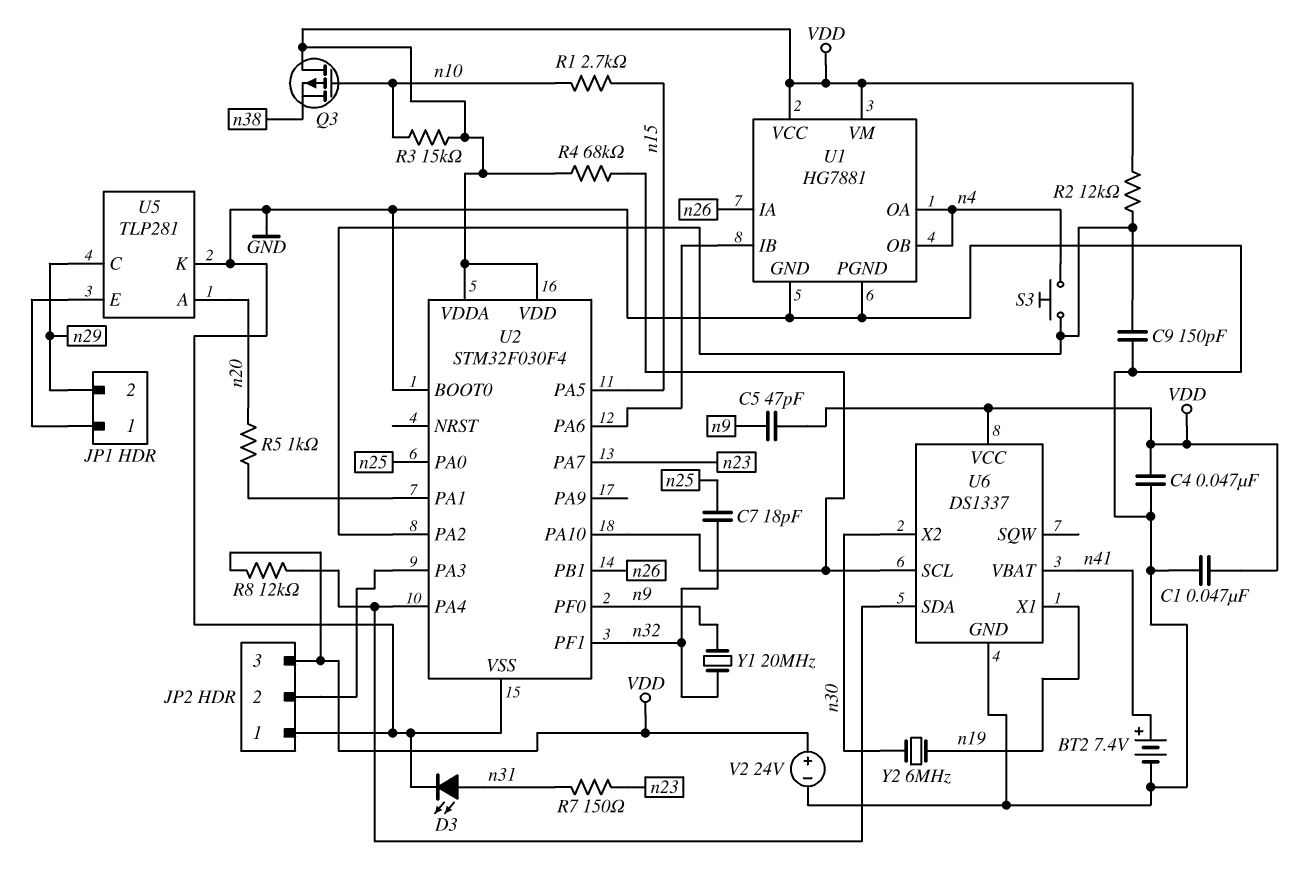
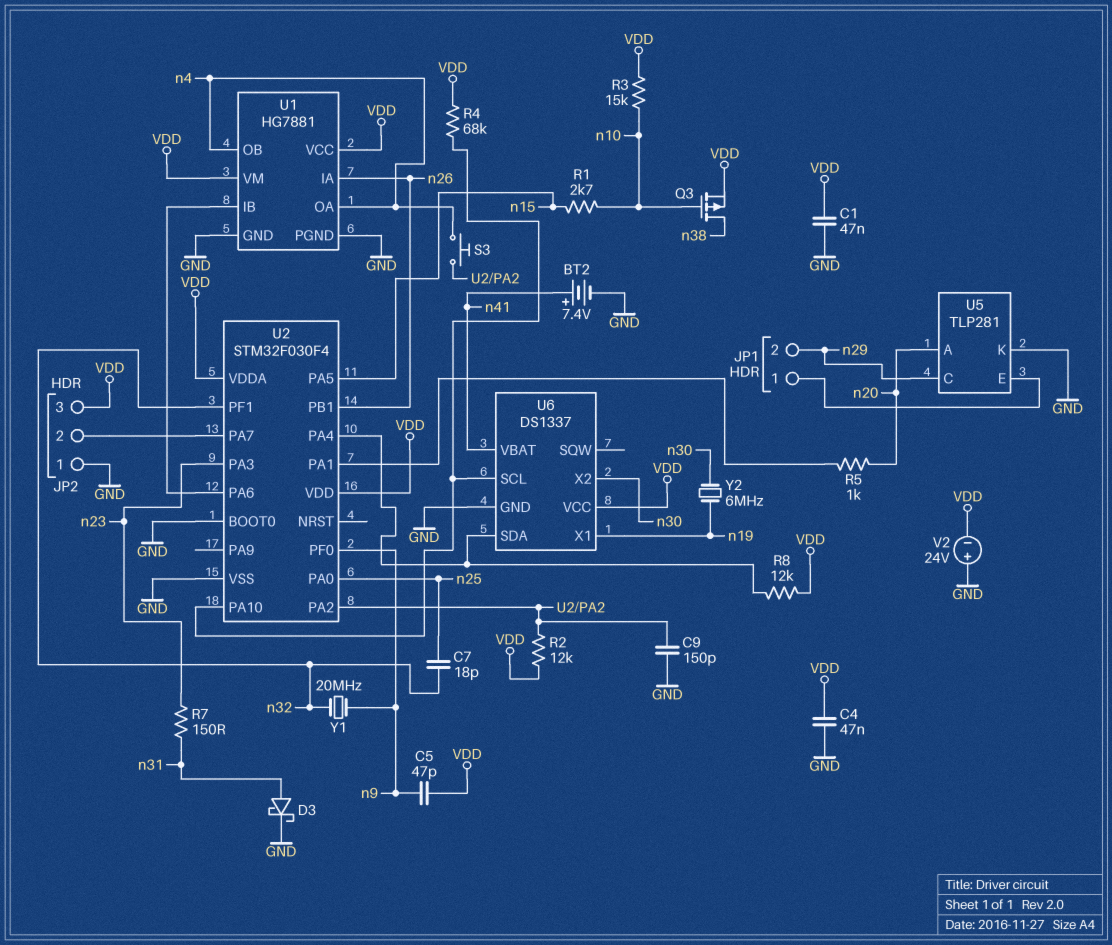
D3: LED (A n31, K GND) -> schottky (A n31, K GND)
Q3: PMOS (G n10, D VDD, S n38) -> PMOS (G n10, D n38, S VDD)
U2 pin PA3: JP2/2 -> n23
U2 pin PA7: n23 -> JP2/2
V2: 24V (plus VDD, minus GND) -> 24V (plus GND, minus VDD)

